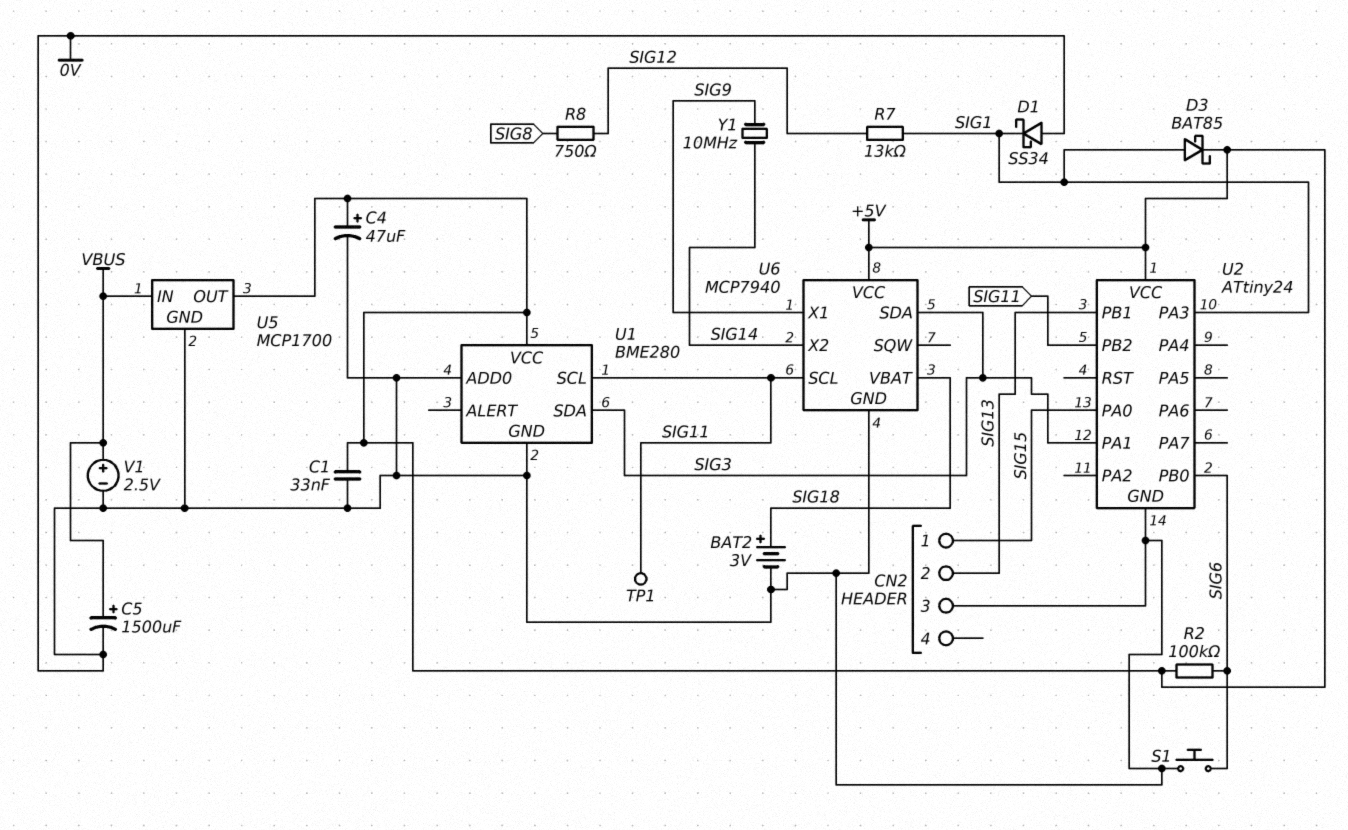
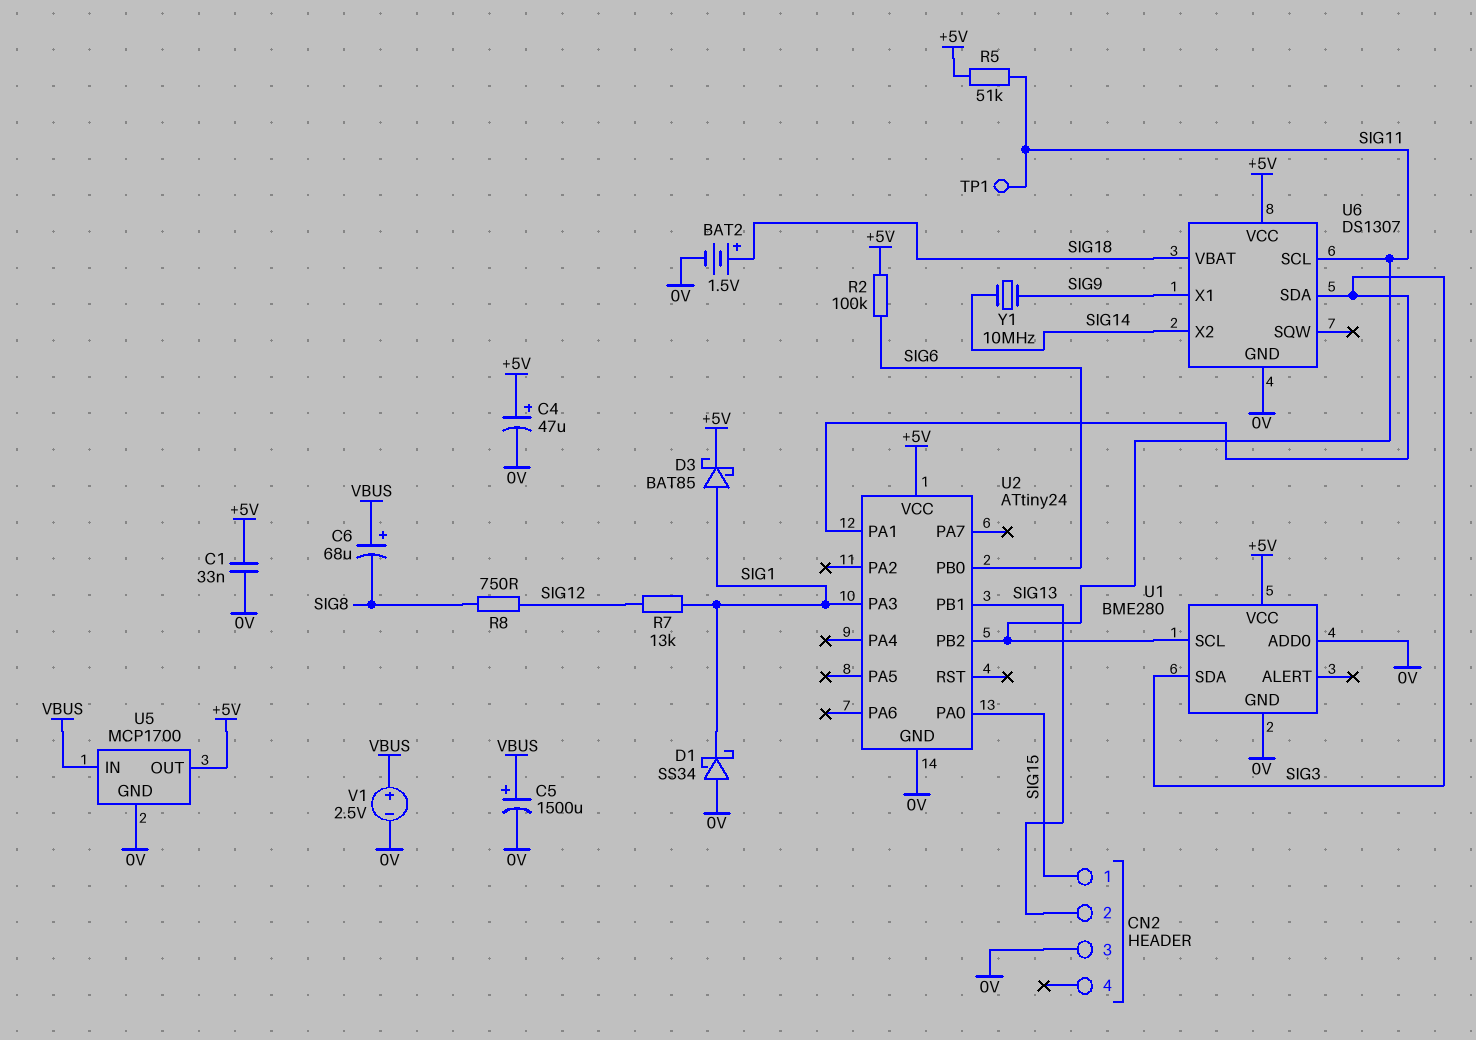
BAT2: 3V (plus SIG18, minus 0V) -> 1.5V (plus SIG18, minus 0V)
C6: none -> 68uF (plus VBUS, minus SIG8)
R5: none -> 51k (+5V, SIG11)
S1: button (0V, SIG6) -> none
U6: MCP7940 -> DS1307

